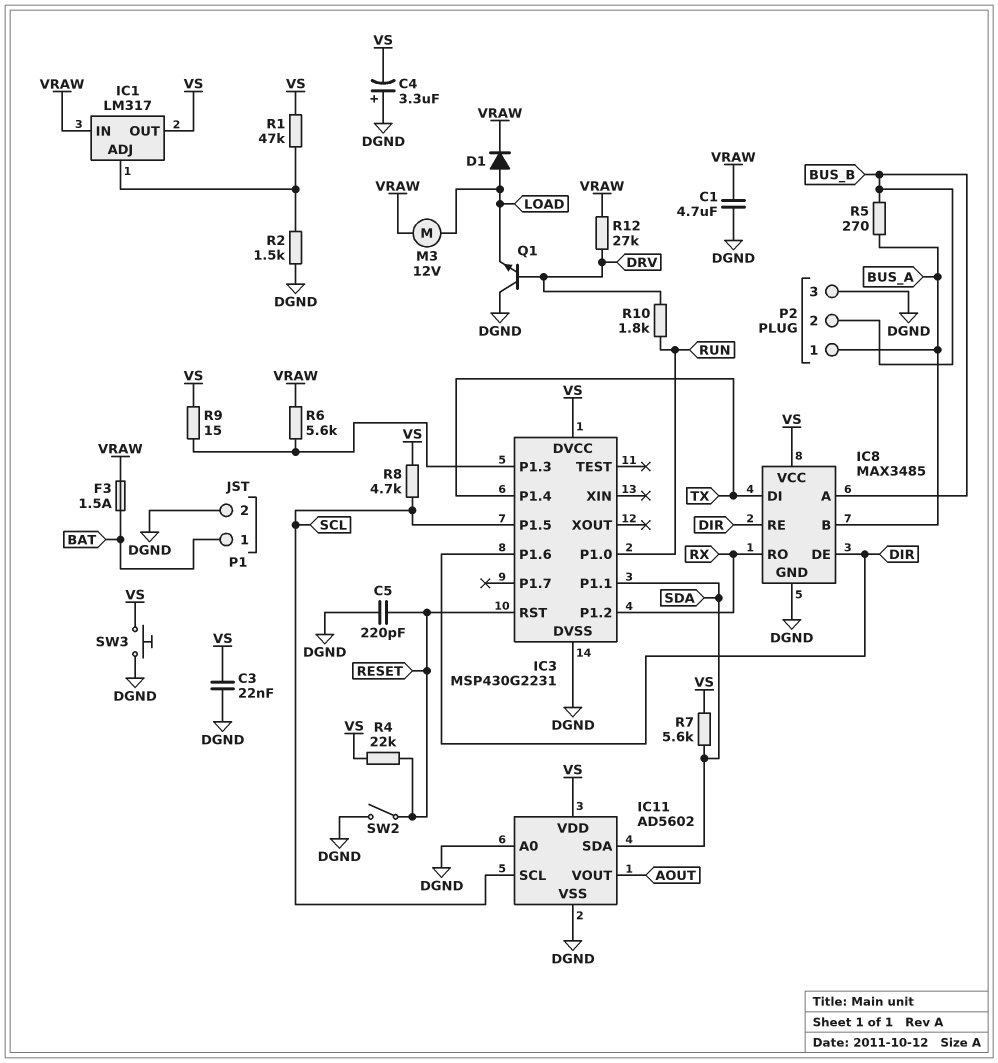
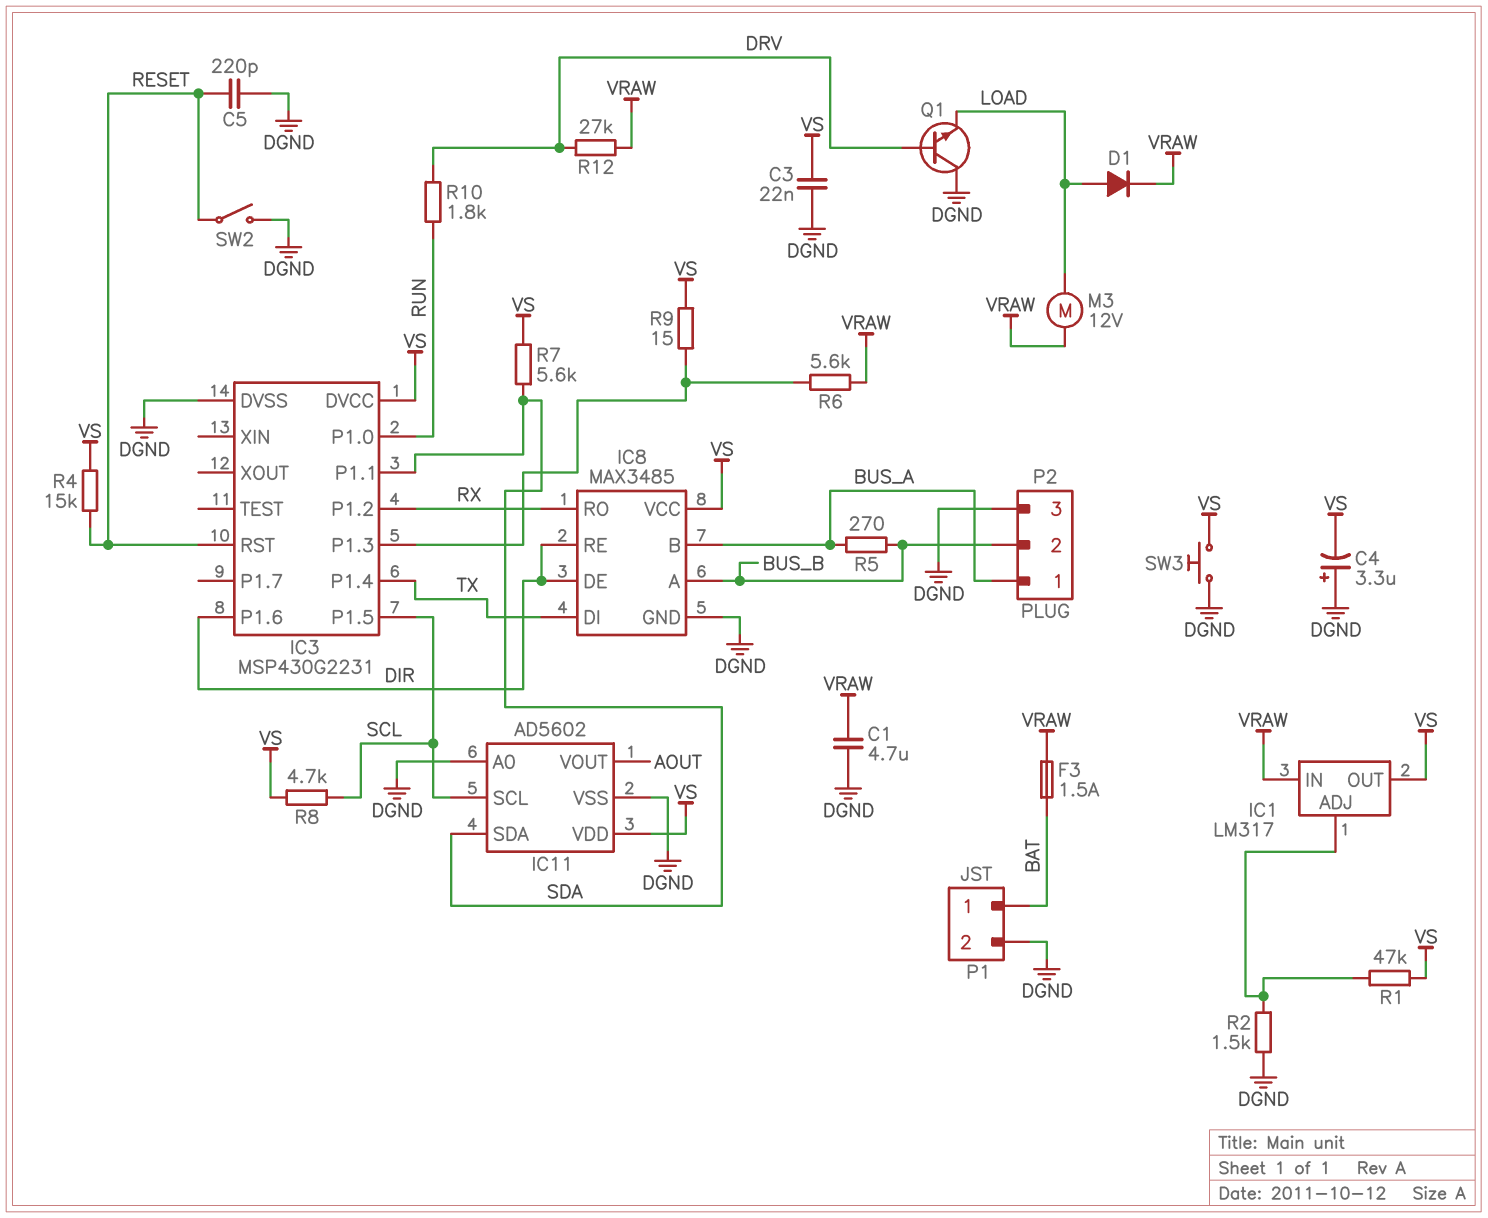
R4: 22k (RESET, VS) -> 15k (RESET, VS)

